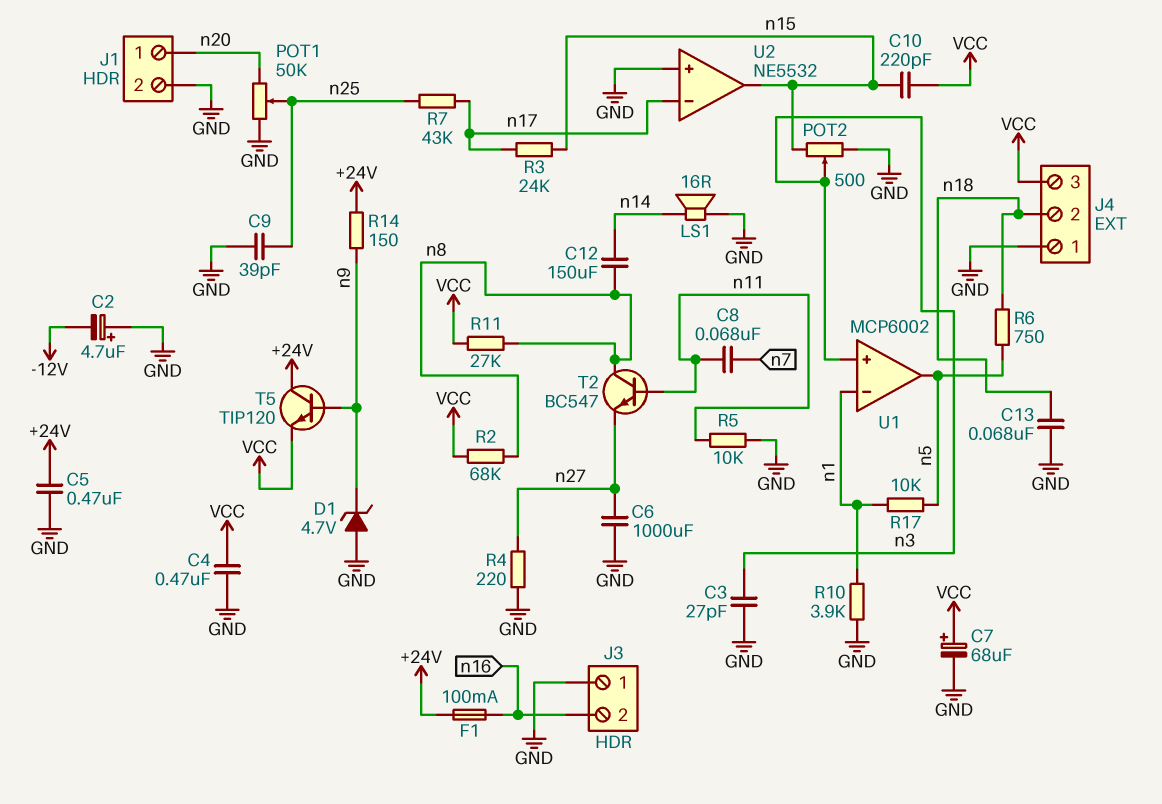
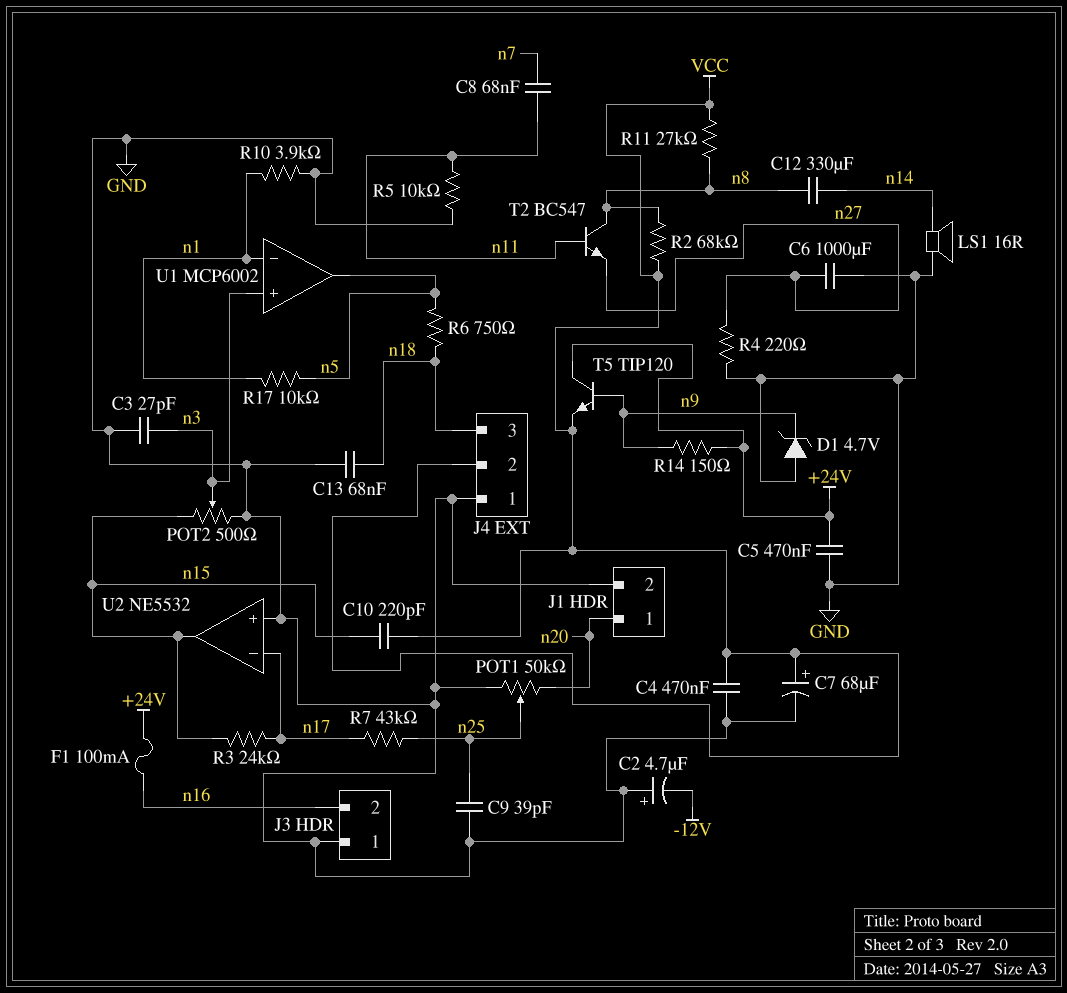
C12: 150uF (n8, n14) -> 330uF (n8, n14)
J4 pin 2: n18 -> VCC
J4 pin 3: VCC -> n18

